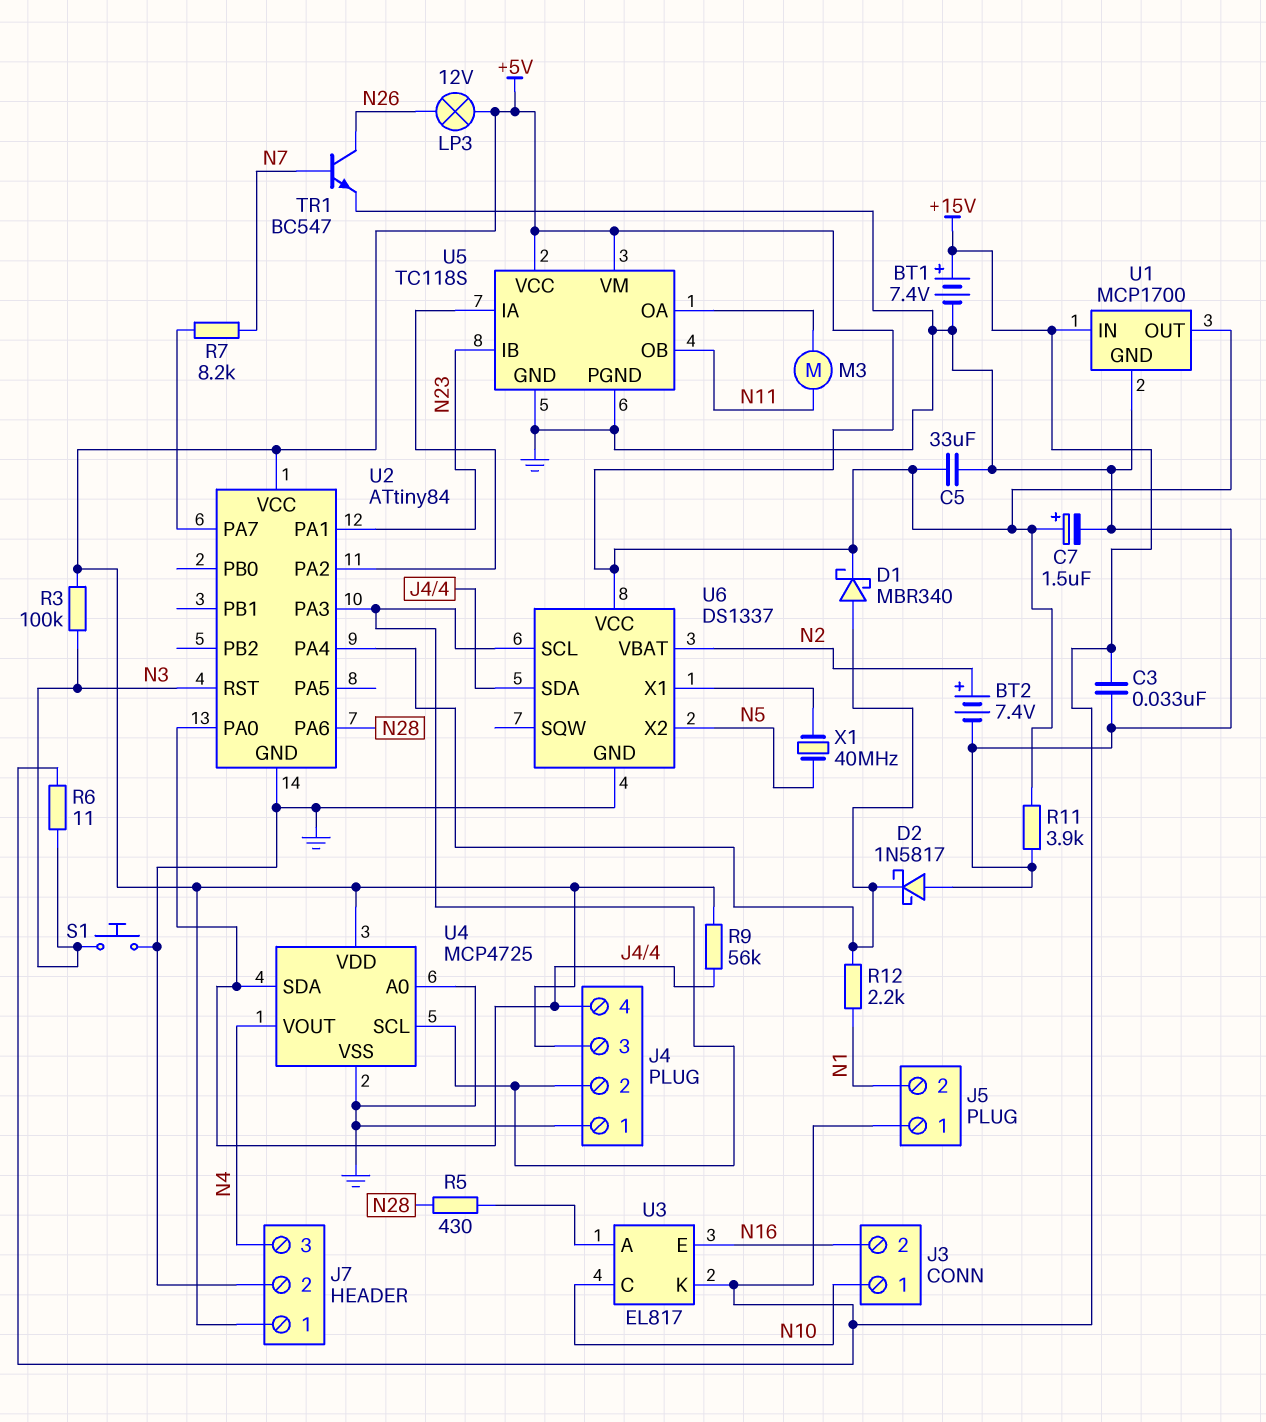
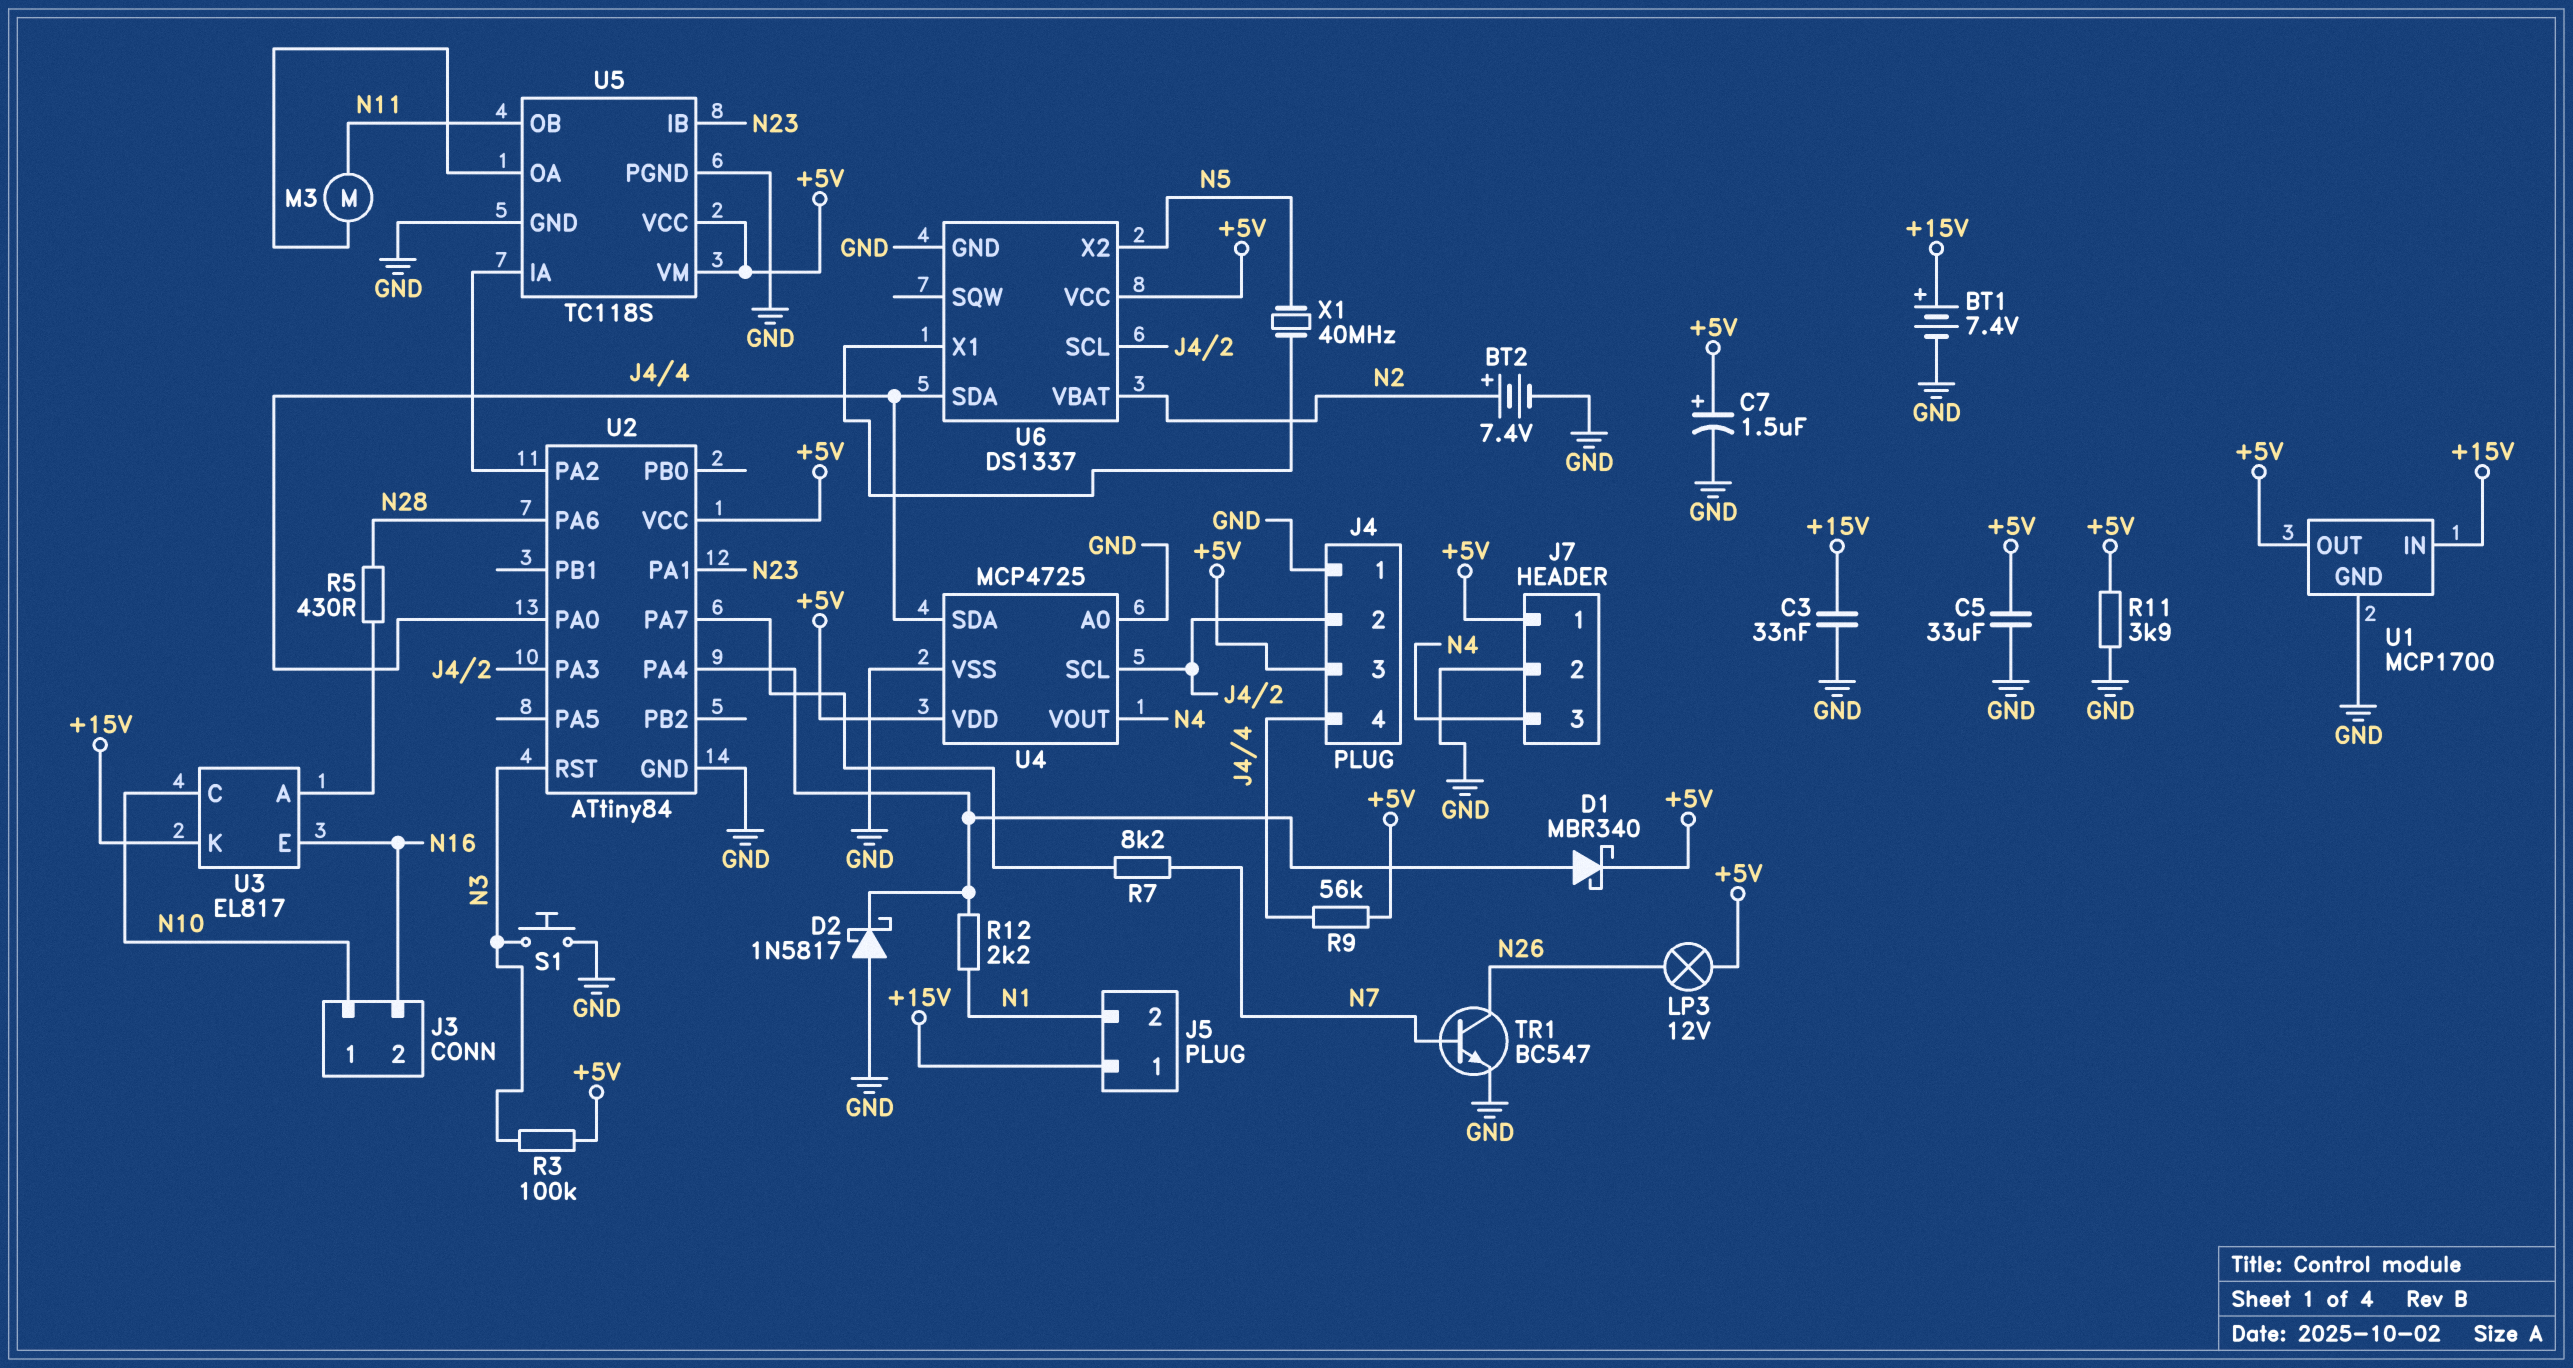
R6: 11 (+15V, N3) -> none

